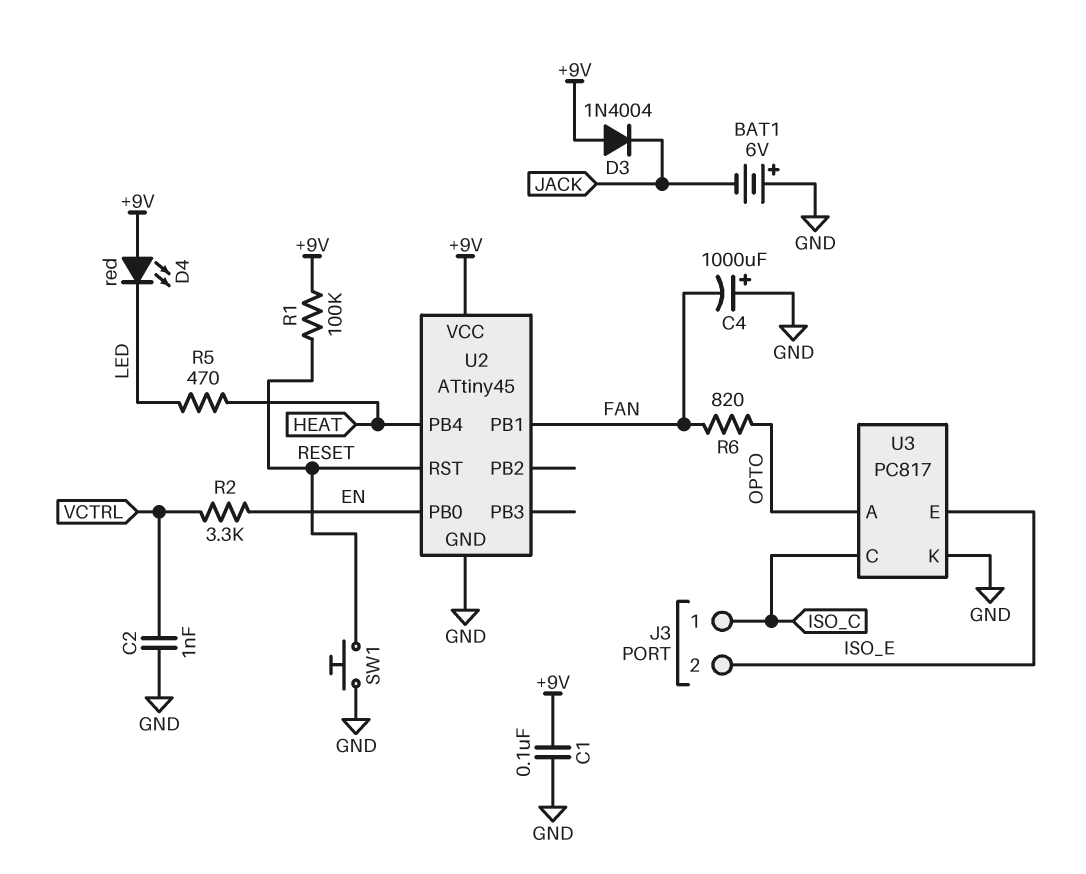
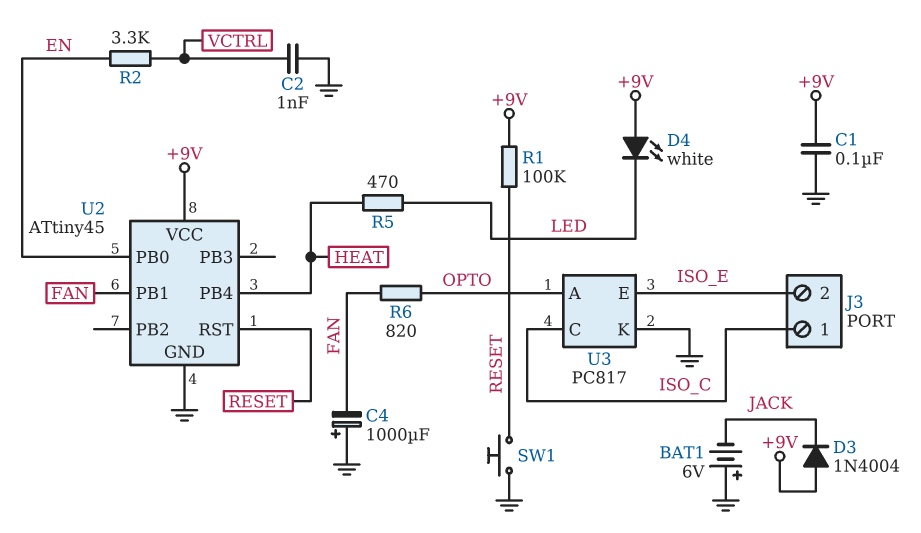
D4: LED red (A +9V, K LED) -> LED white (A +9V, K LED)

